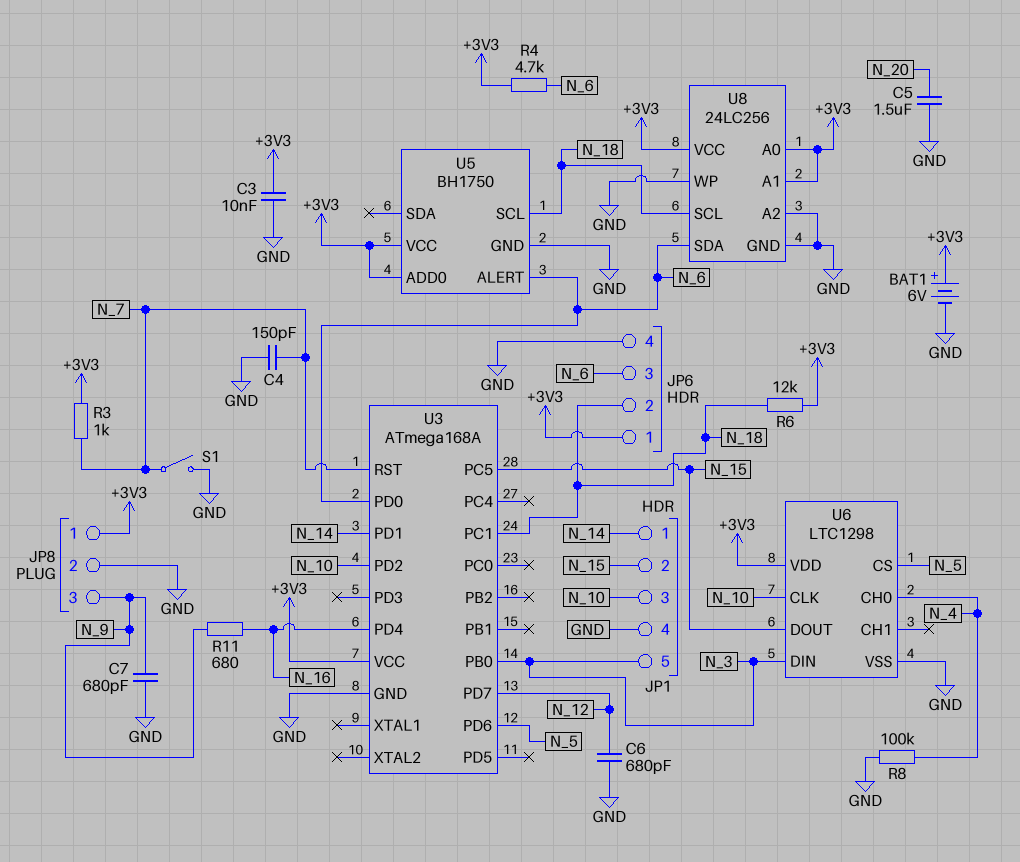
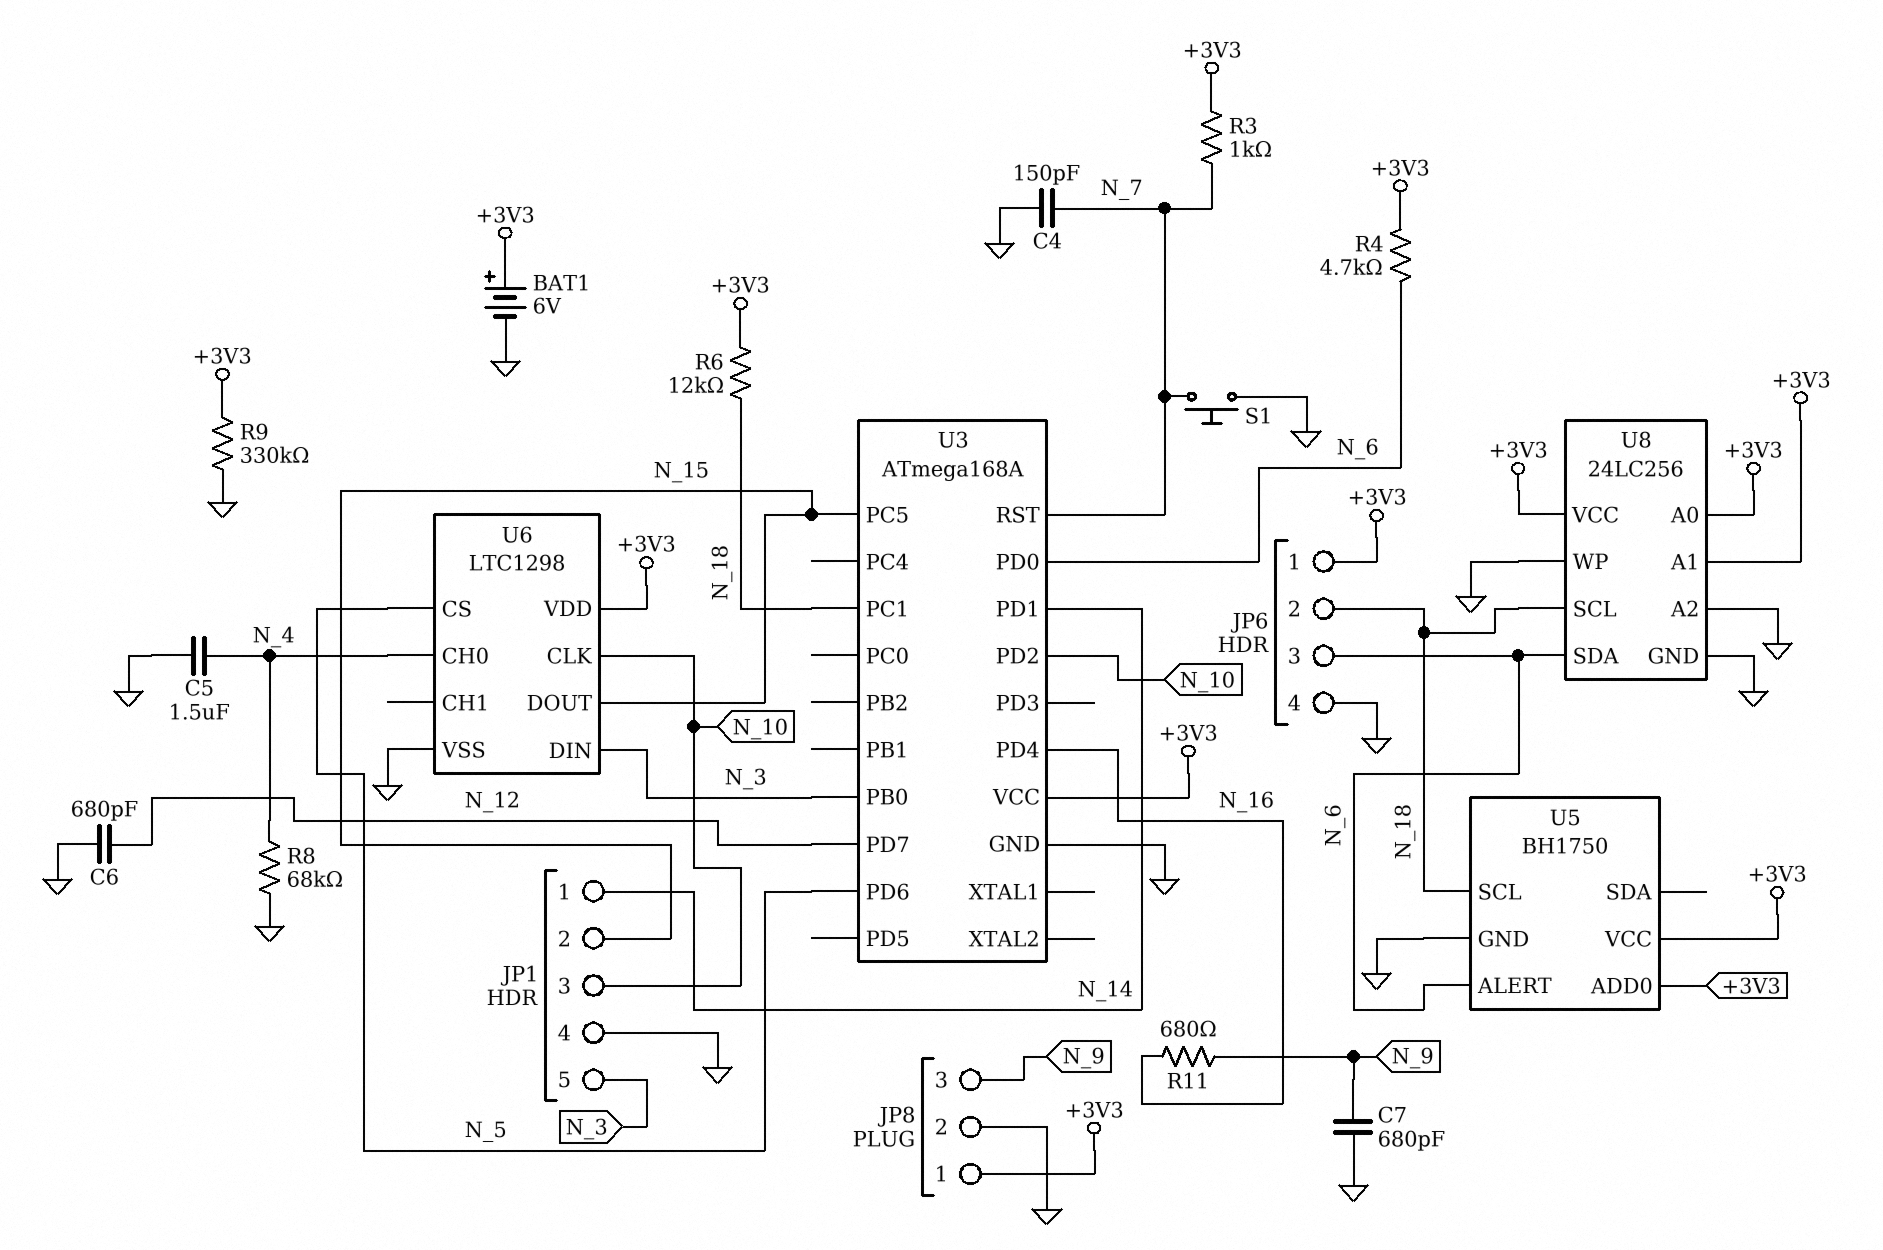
C3: 10nF (+3V3, GND) -> none
C5: 1.5uF (GND, N_20) -> 1.5uF (GND, N_4)
R8: 100k (GND, N_4) -> 68k (GND, N_4)
R9: none -> 330k (+3V3, GND)
S1: switch (GND, N_7) -> button (GND, N_7)

